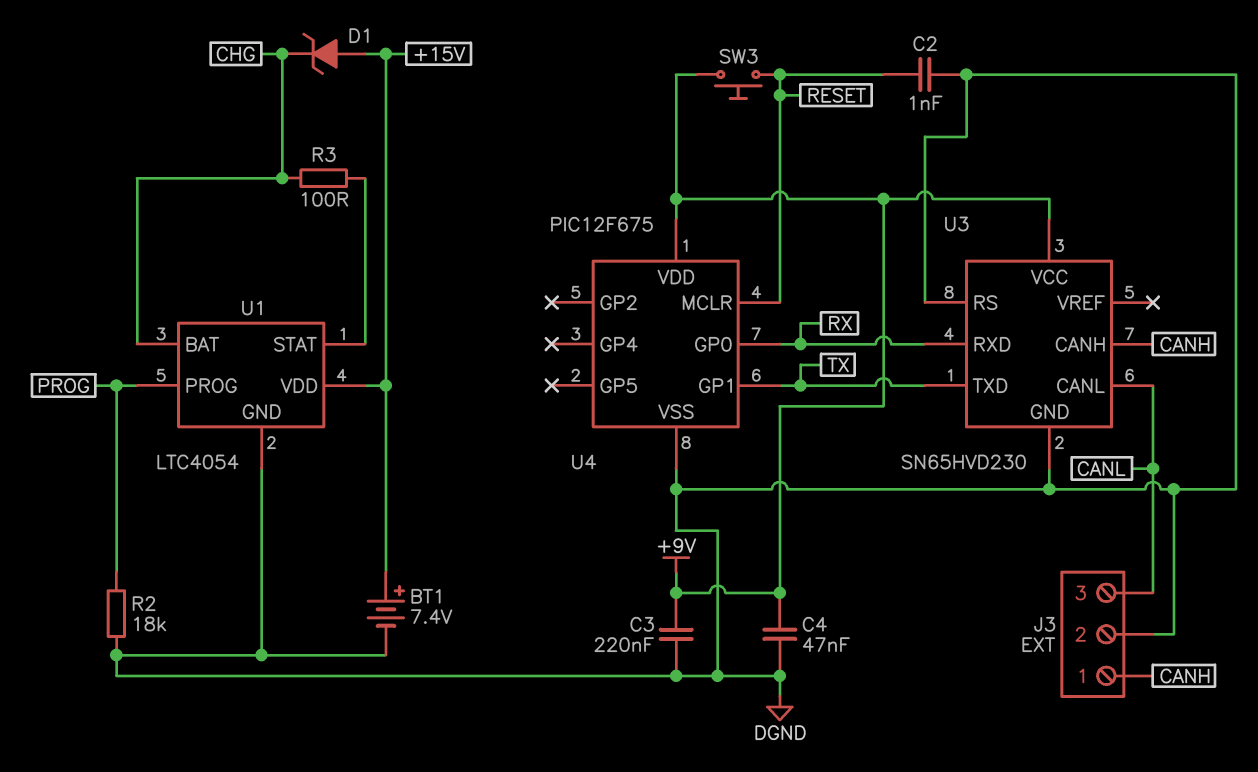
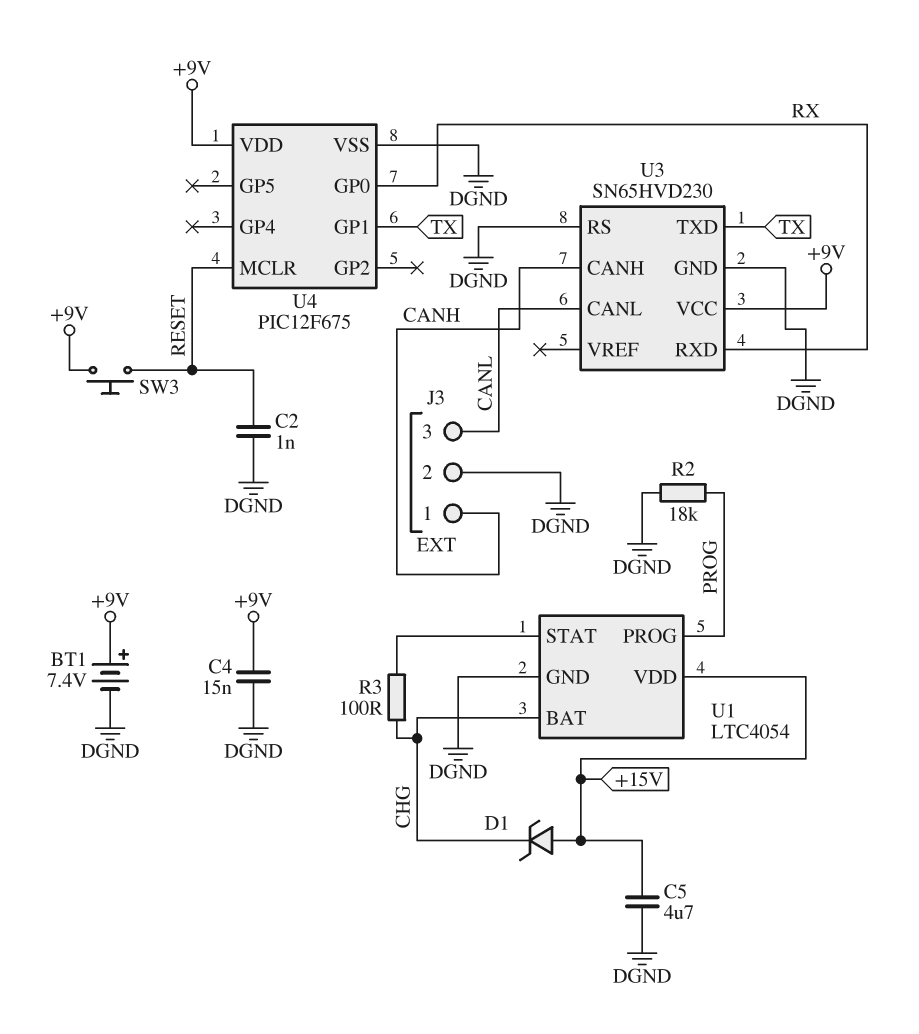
BT1: 7.4V (plus +15V, minus DGND) -> 7.4V (plus +9V, minus DGND)
C3: 220nF (+9V, DGND) -> none
C4: 47nF (+9V, DGND) -> 15nF (+9V, DGND)
C5: none -> 4.7uF (+15V, DGND)

